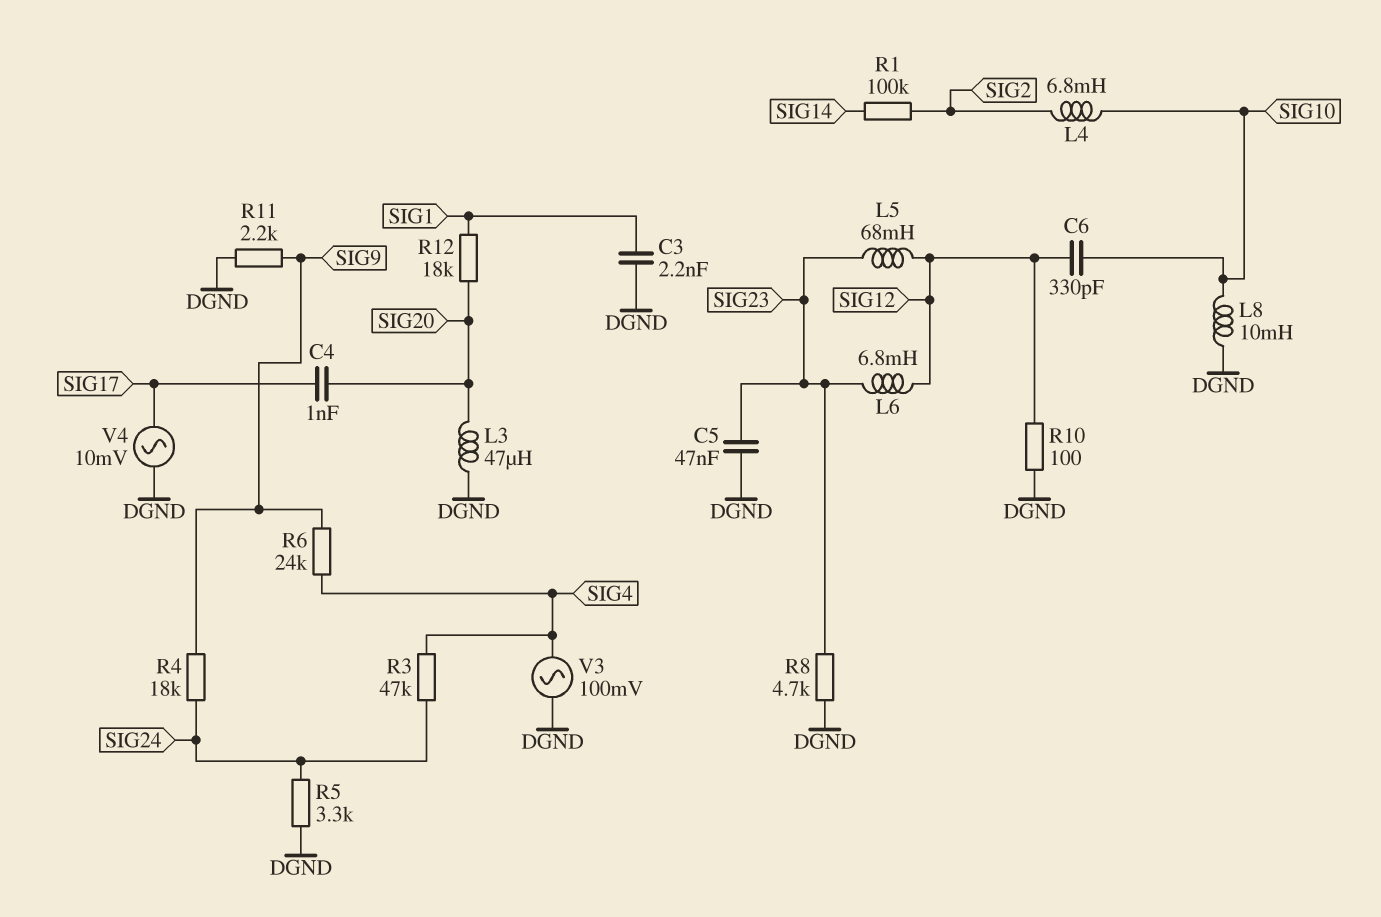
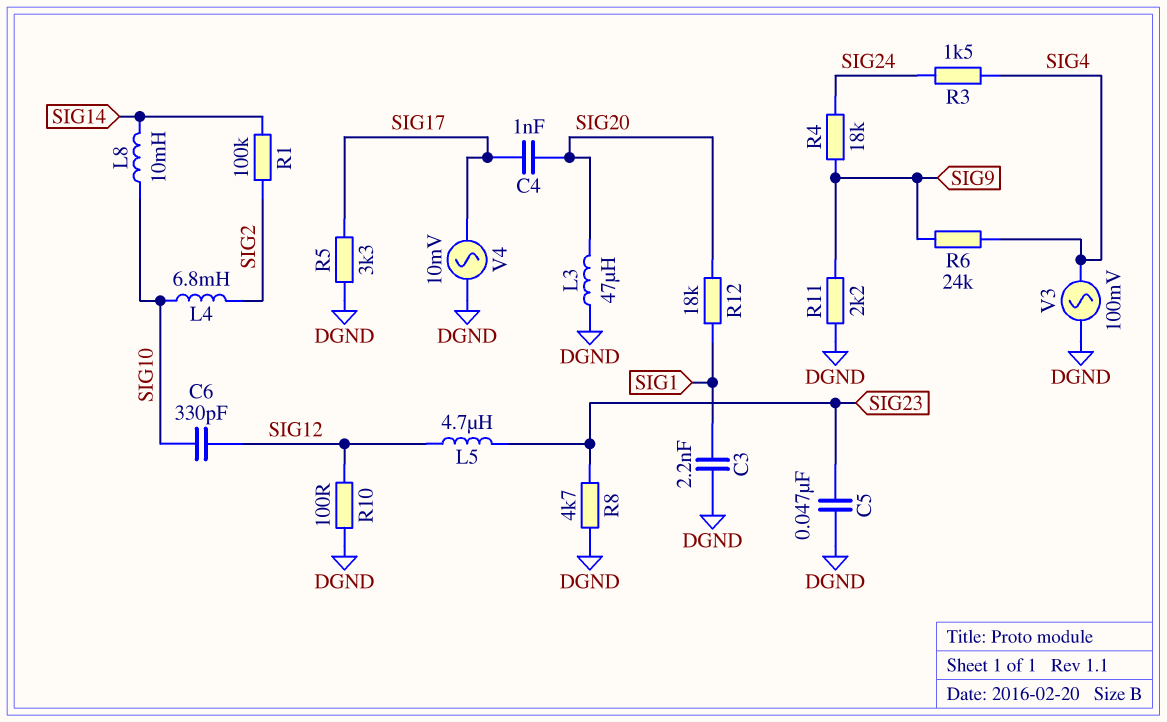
L5: 68mH (SIG12, SIG23) -> 4.7uH (SIG12, SIG23)
L6: 6.8mH (SIG12, SIG23) -> none
L8: 10mH (DGND, SIG10) -> 10mH (SIG10, SIG14)
R3: 47k (SIG4, SIG24) -> 1.5k (SIG4, SIG24)
R5: 3.3k (DGND, SIG24) -> 3.3k (DGND, SIG17)

